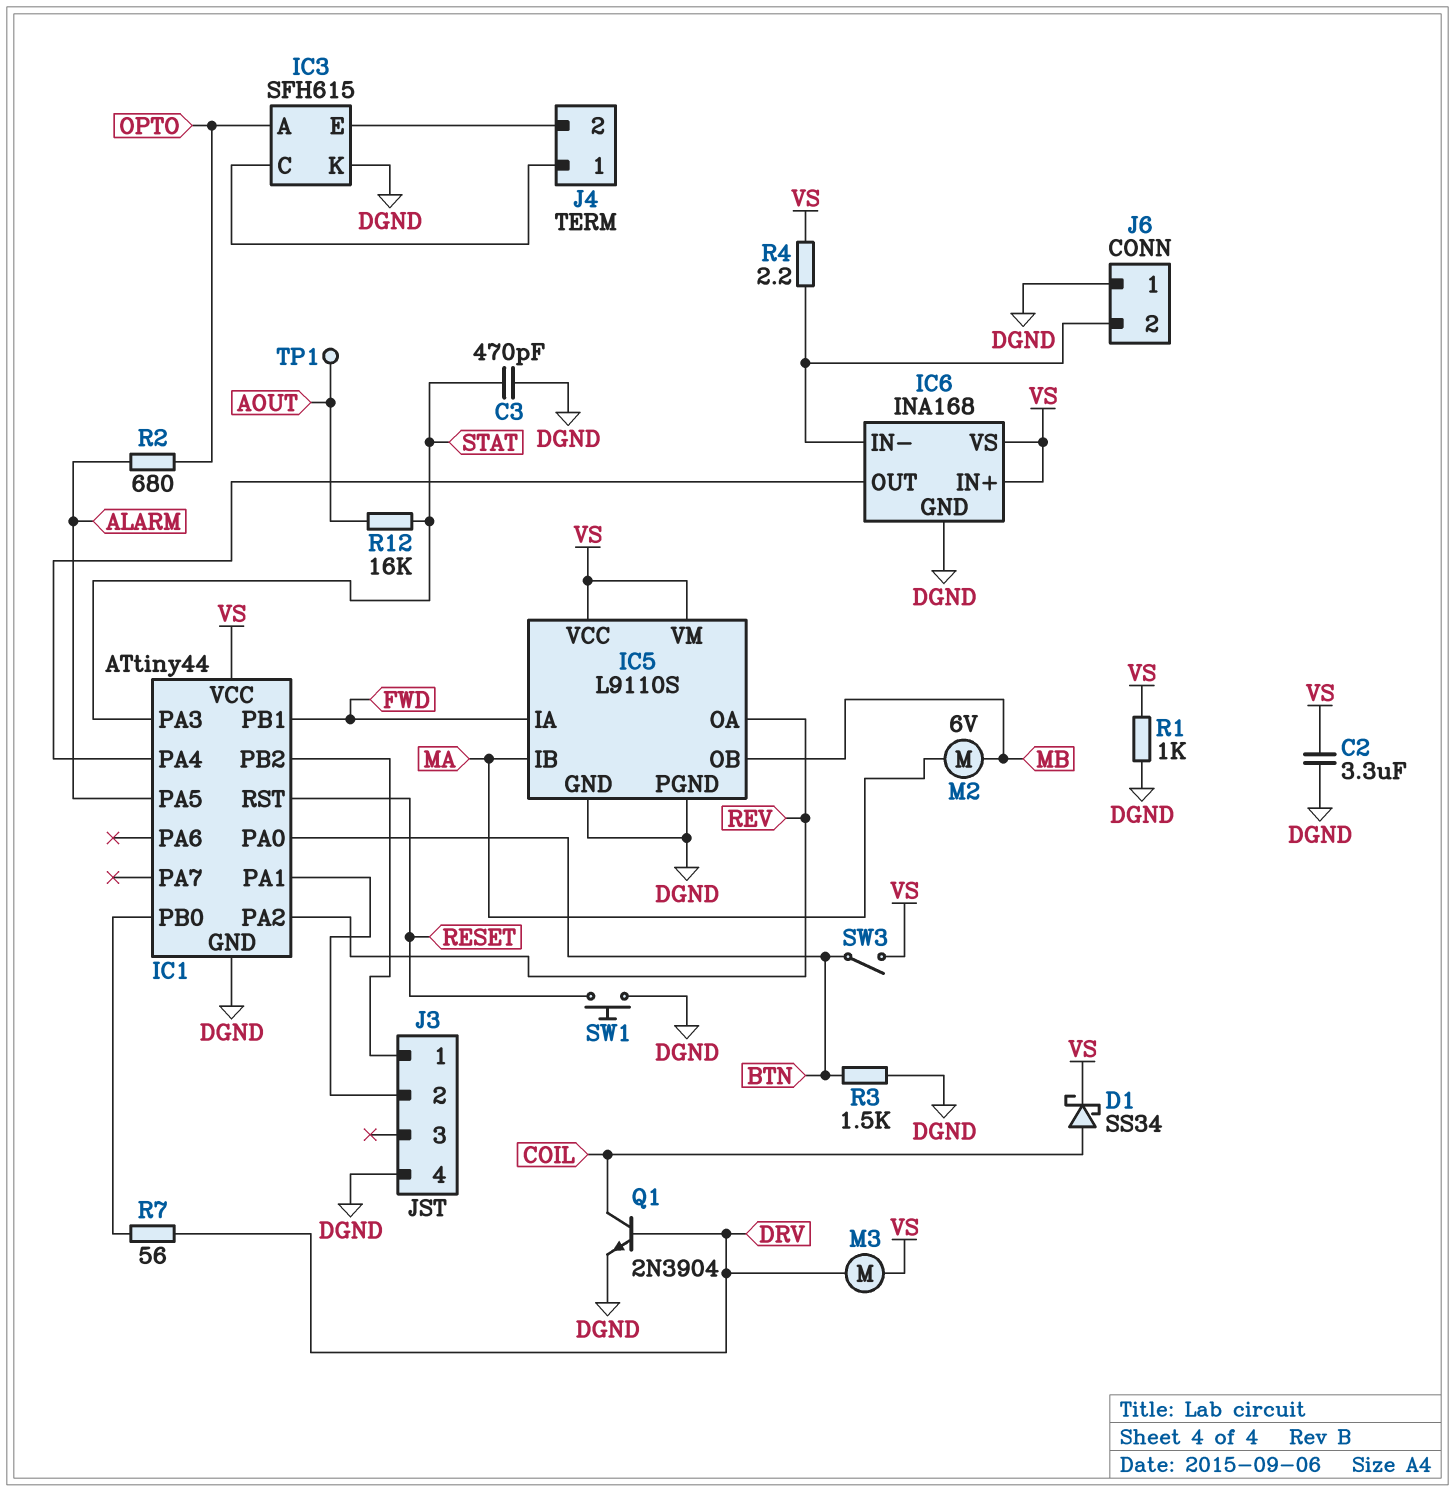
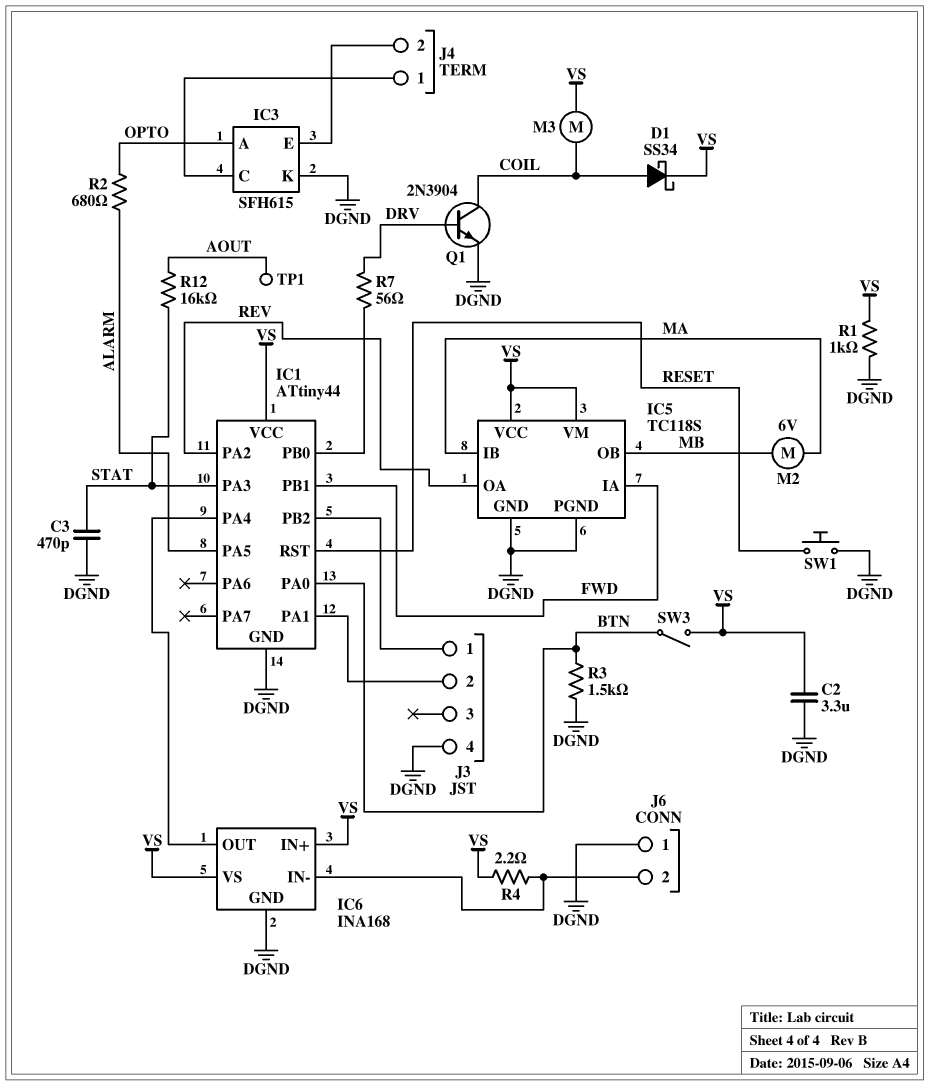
IC5: L9110S -> TC118S
M3: motor (DRV, VS) -> motor (COIL, VS)

